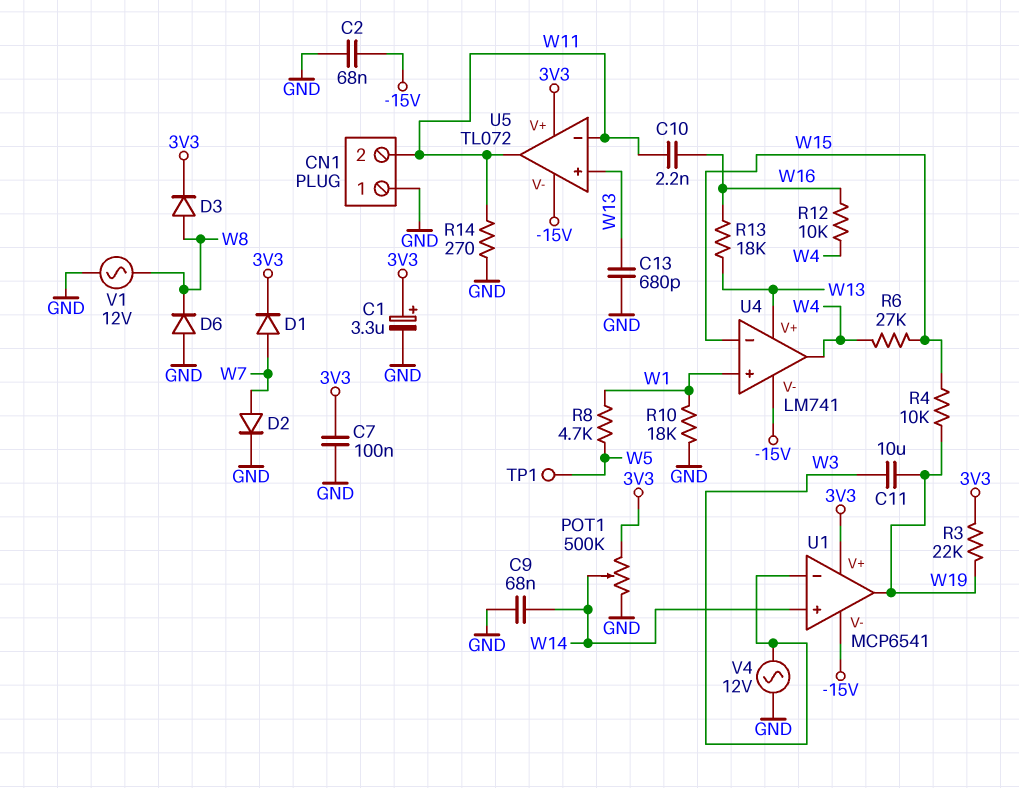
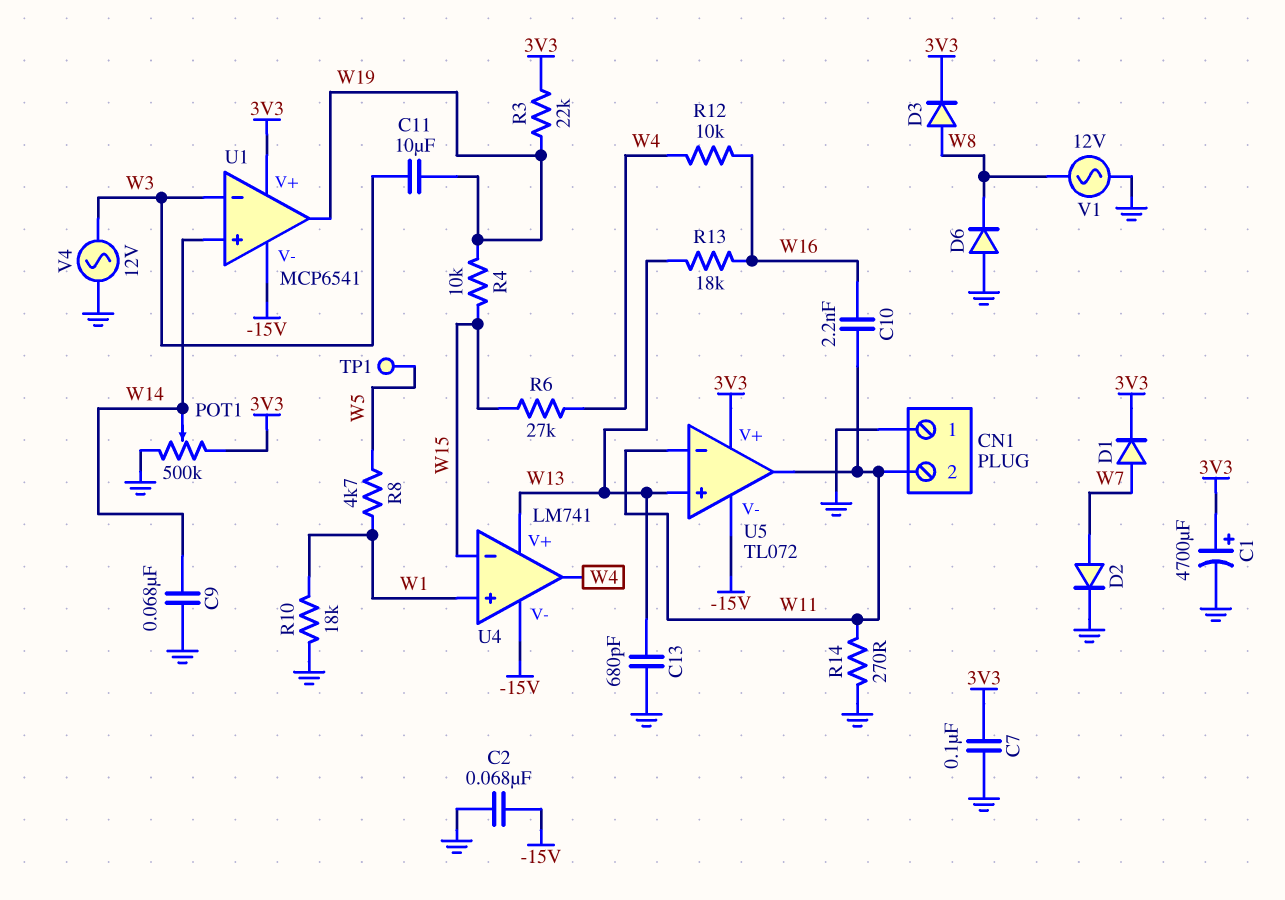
C1: 3.3uF (plus 3V3, minus GND) -> 4700uF (plus 3V3, minus GND)

